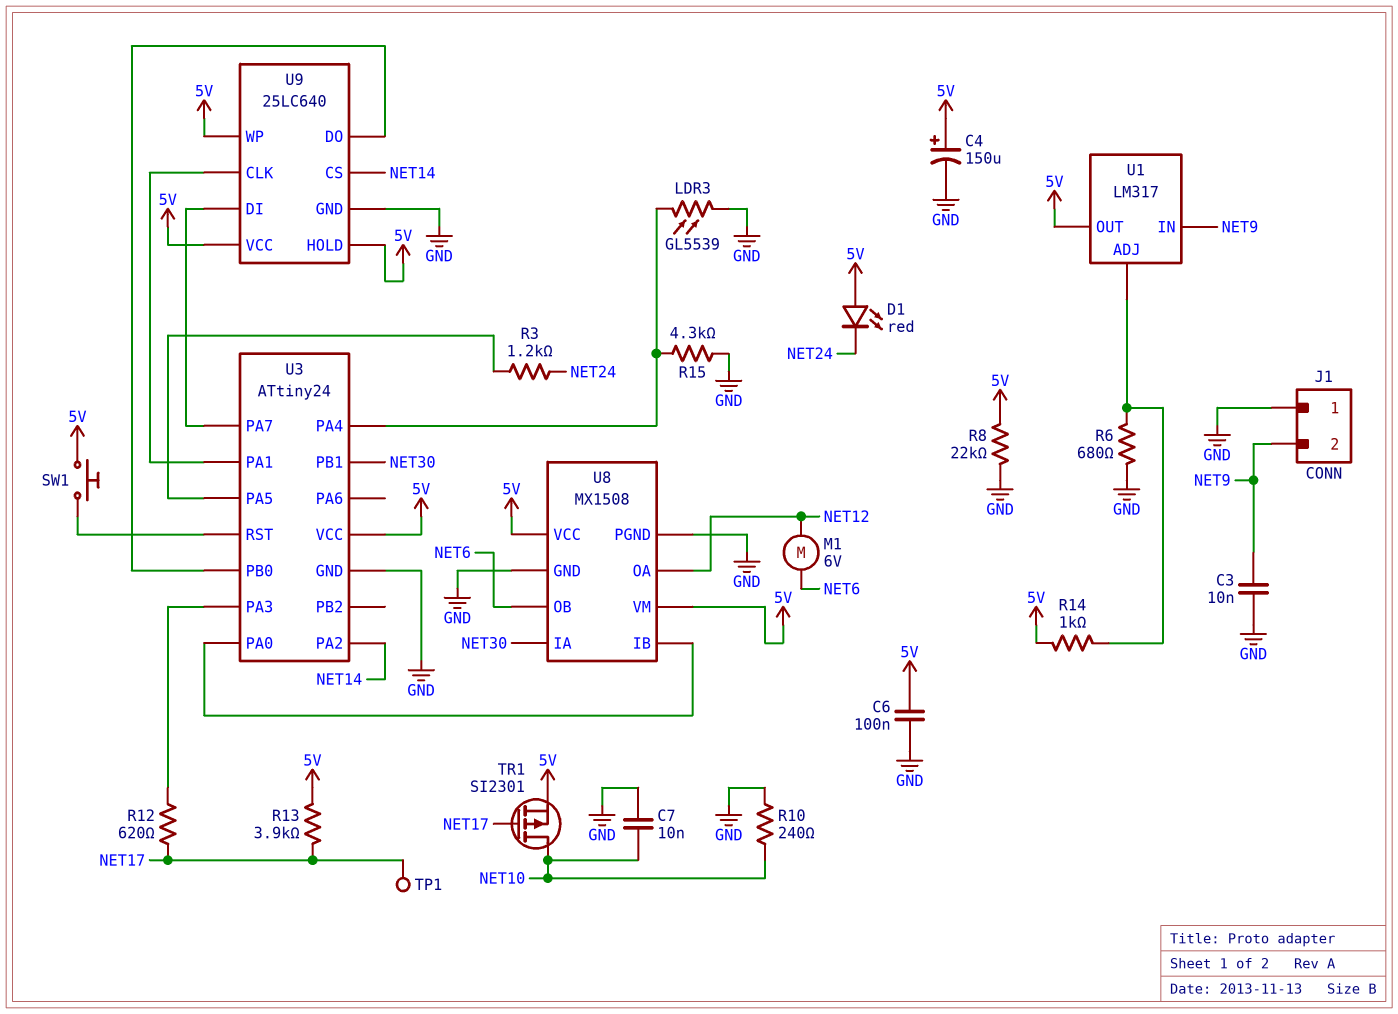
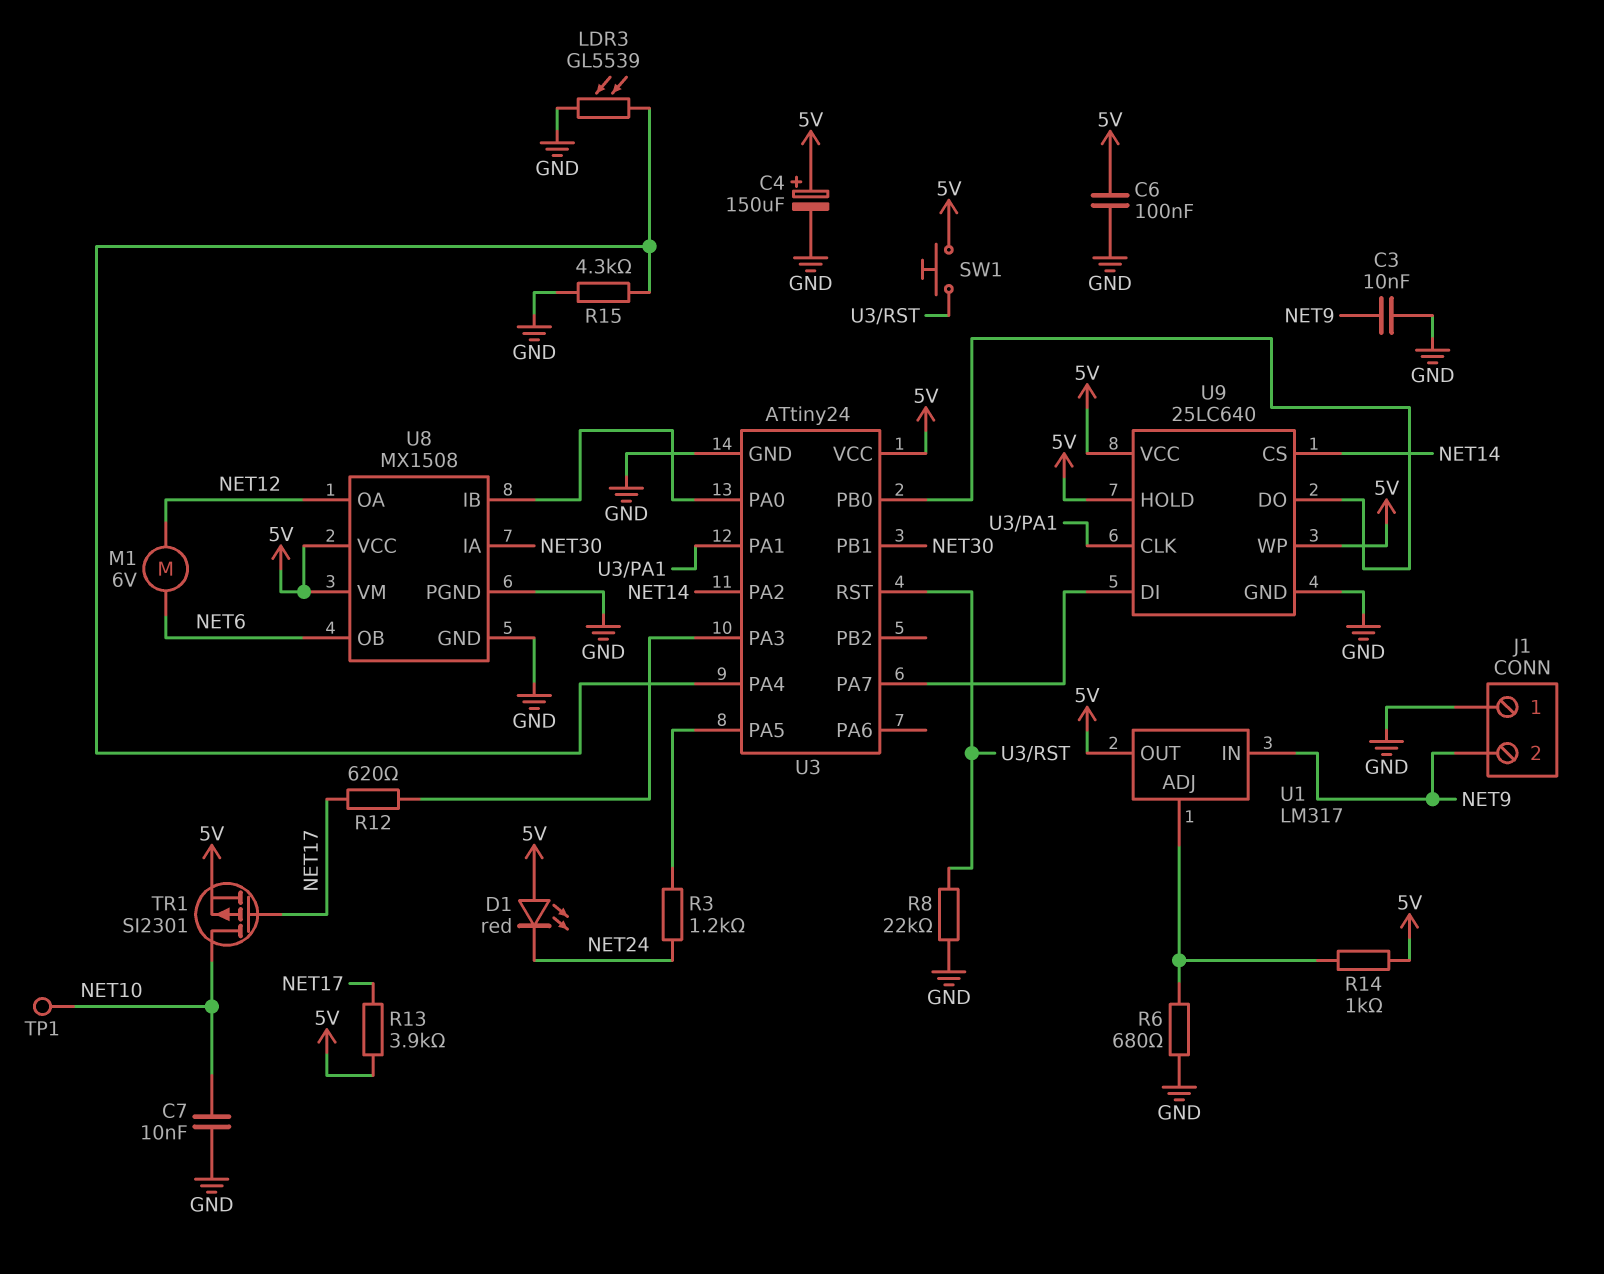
R8: 22k (5V, GND) -> 22k (GND, U3/RST)
R10: 240 (GND, NET10) -> none
TP1: test point (NET17) -> test point (NET10)

